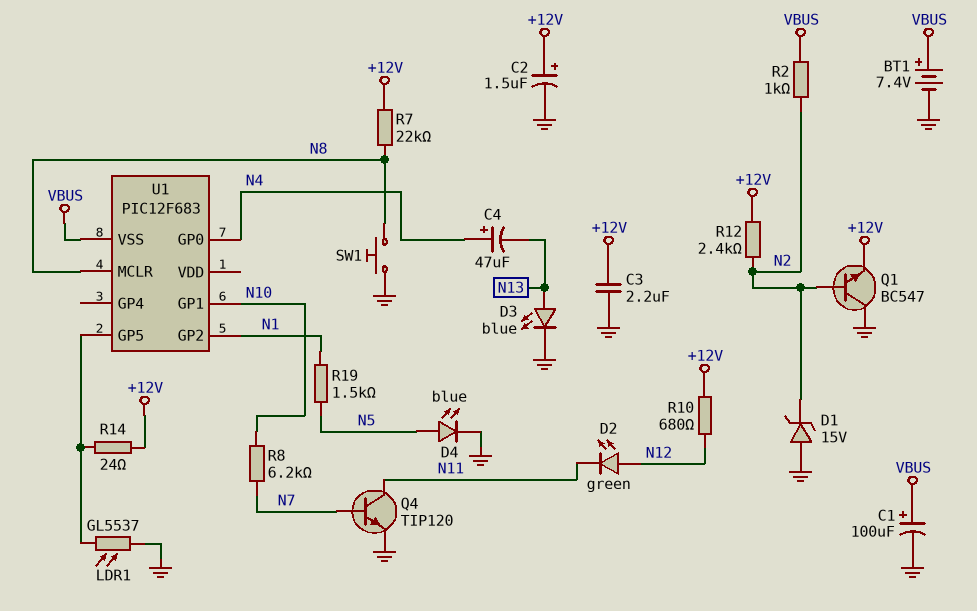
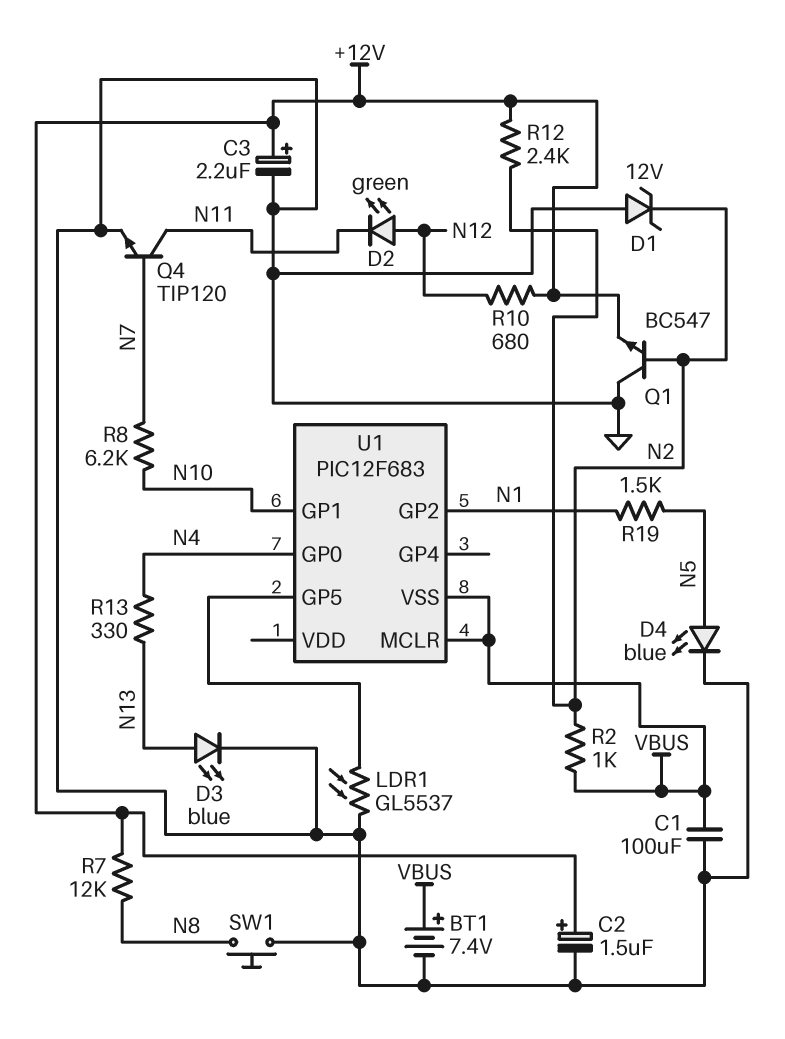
C1: 100uF (plus VBUS, minus GND) -> 100uF (GND, VBUS)
C3: 2.2uF (+12V, GND) -> 2.2uF (plus +12V, minus GND)
C4: 47uF (plus N4, minus N13) -> none
D1: zener 15V (A GND, K N2) -> zener 12V (A GND, K N2)
R7: 22k (+12V, N8) -> 12k (+12V, N8)
R13: none -> 330 (N4, N13)
R14: 24 (+12V, U1/GP5) -> none
U1 pin MCLR: N8 -> VBUS

